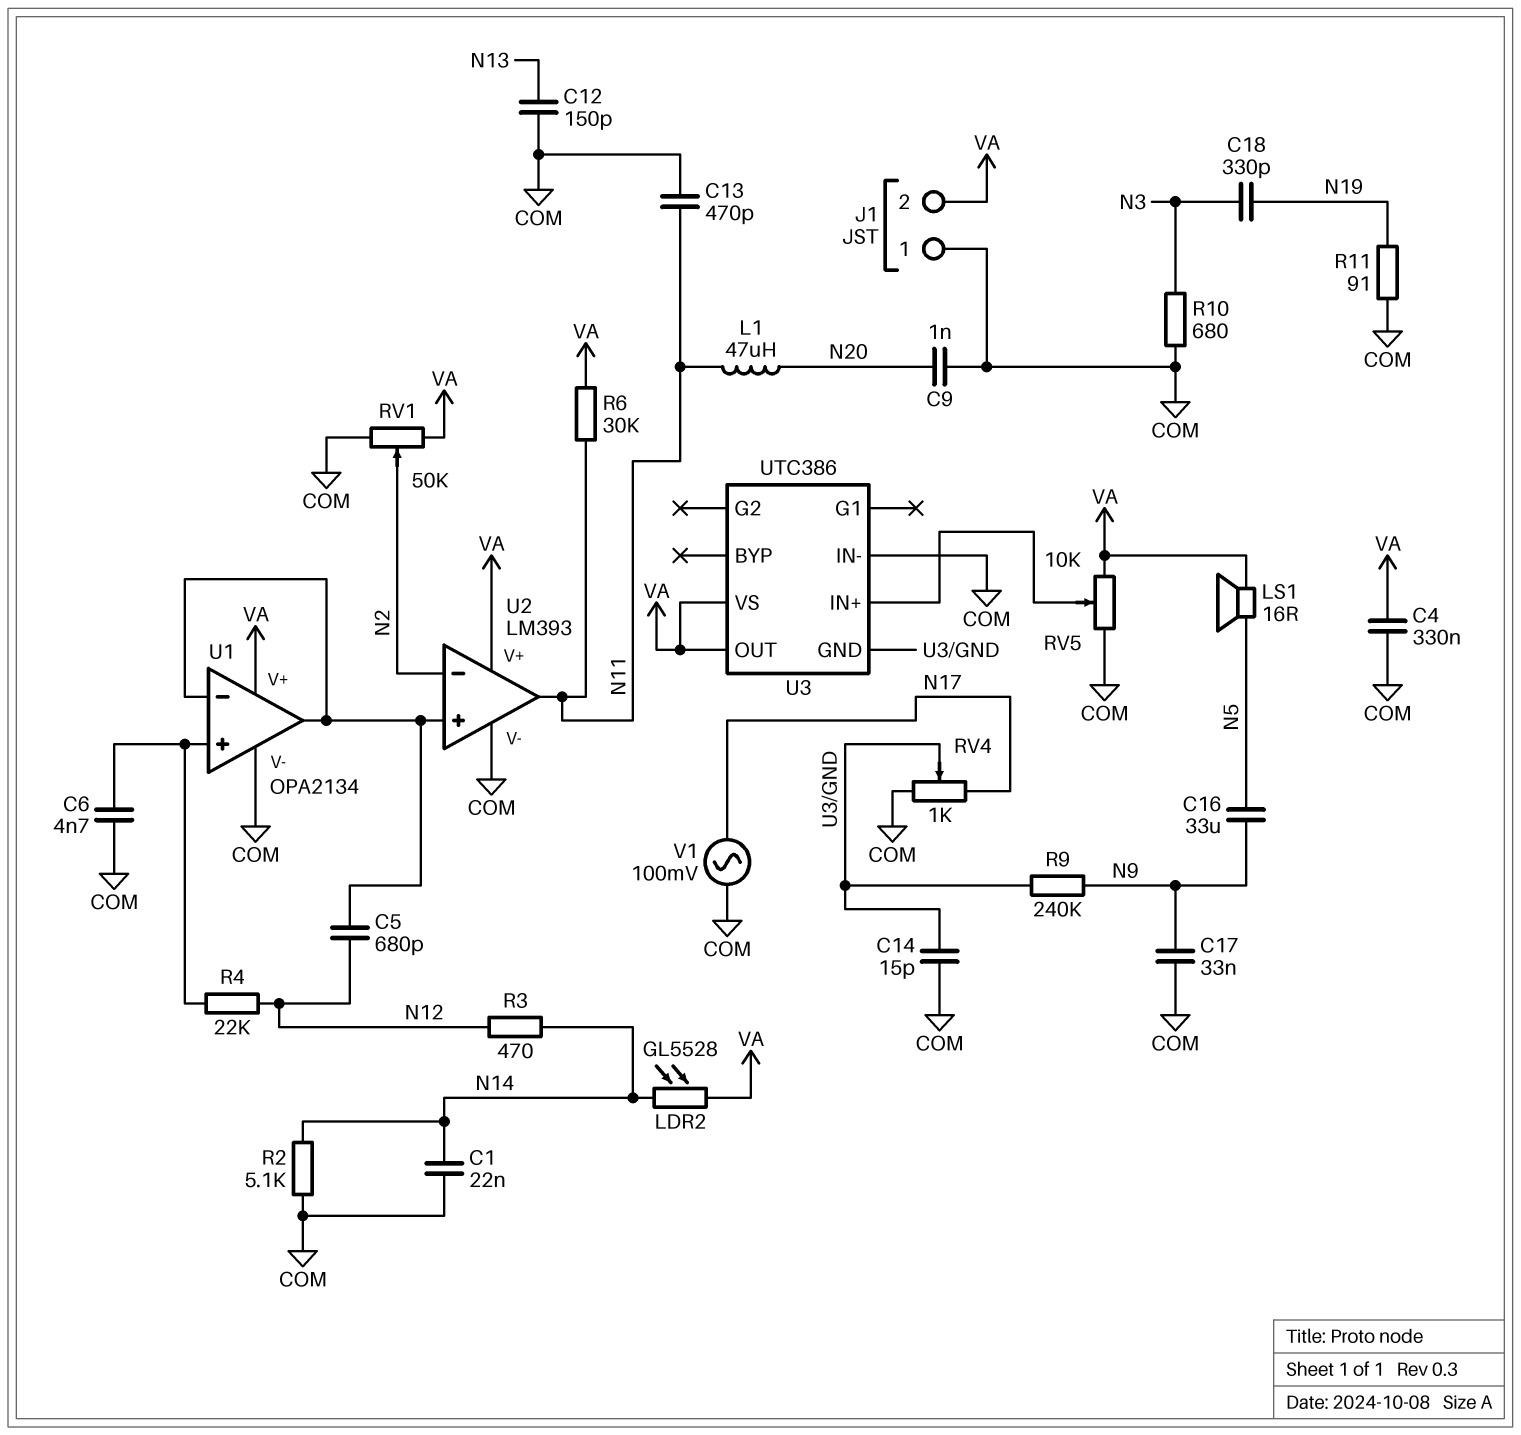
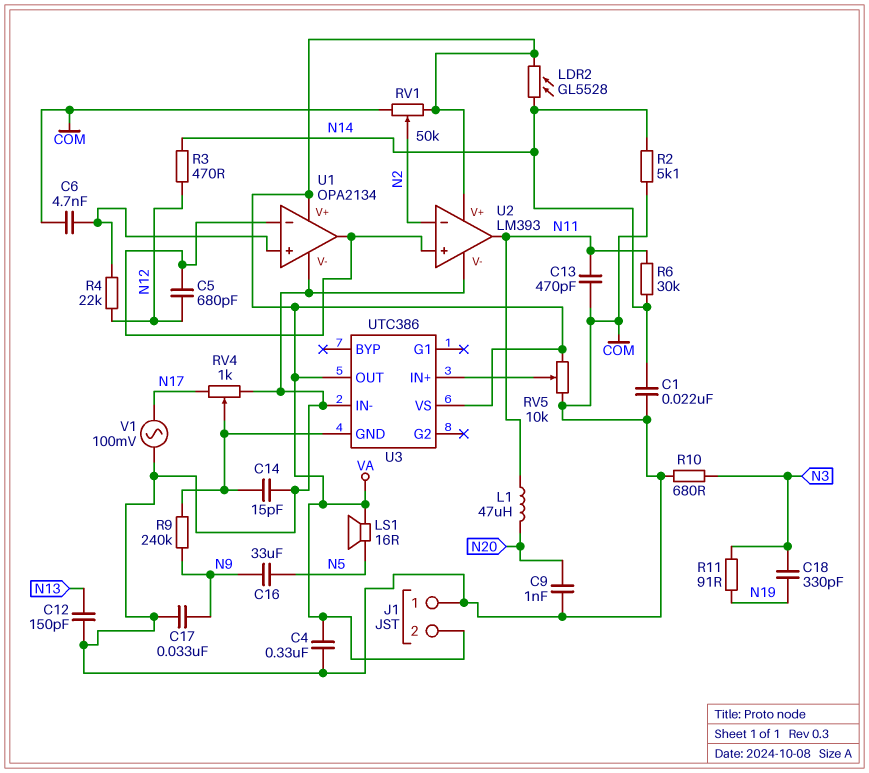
R6: 30k (N11, VA) -> 30k (N11, N14)
R11: 91 (COM, N19) -> 91 (N3, N19)

